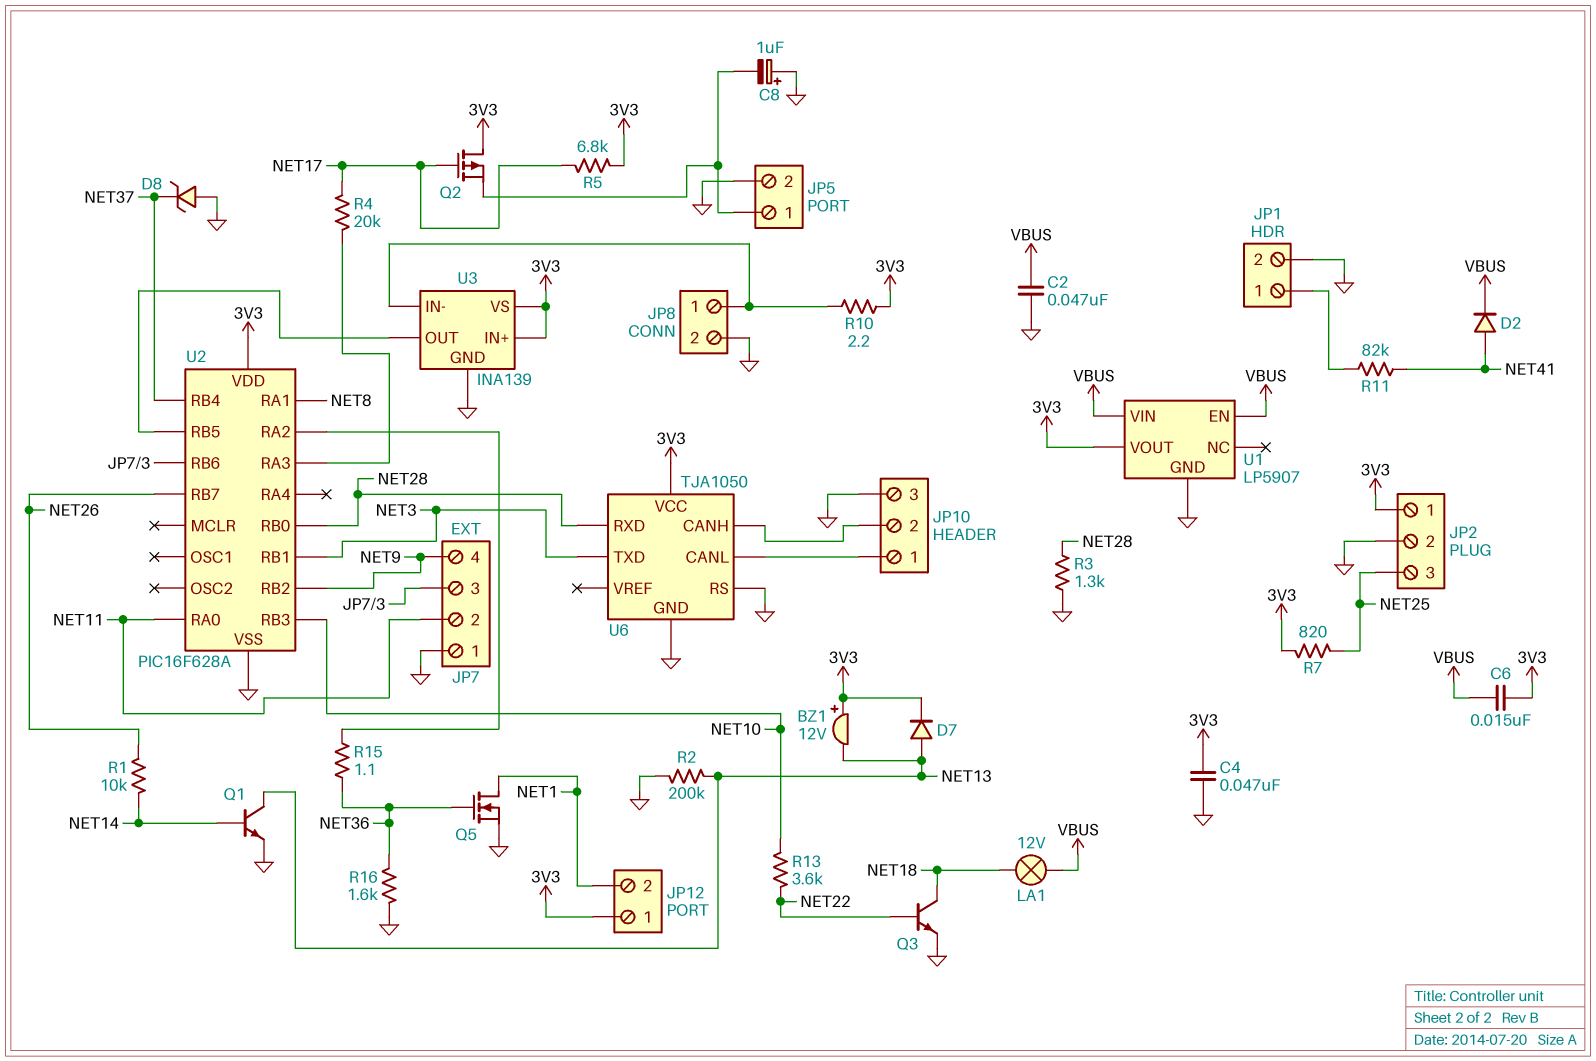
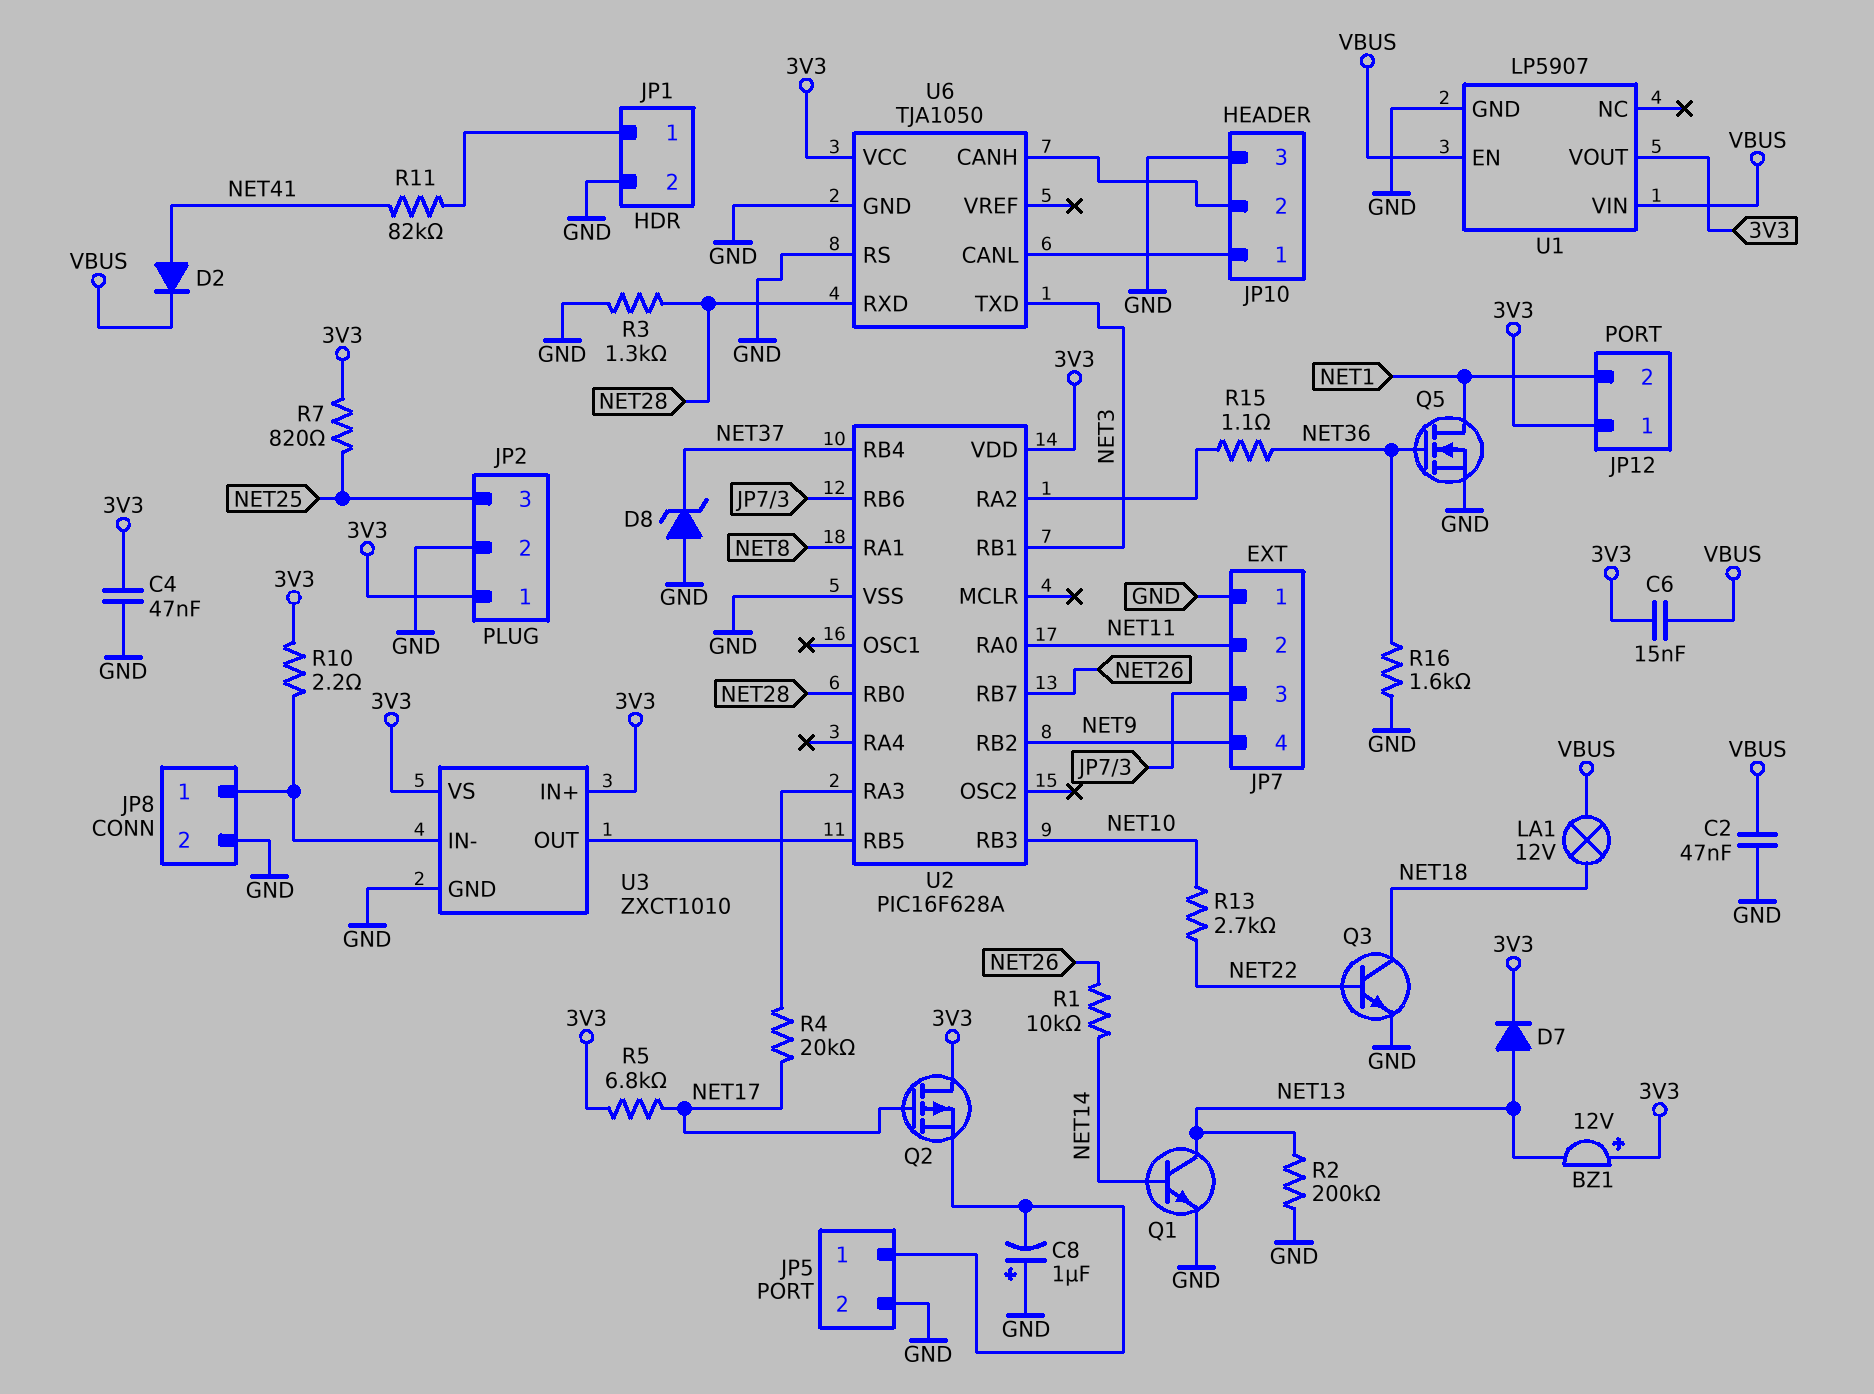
R13: 3.6k (NET10, NET22) -> 2.7k (NET10, NET22)
U3: INA139 -> ZXCT1010

